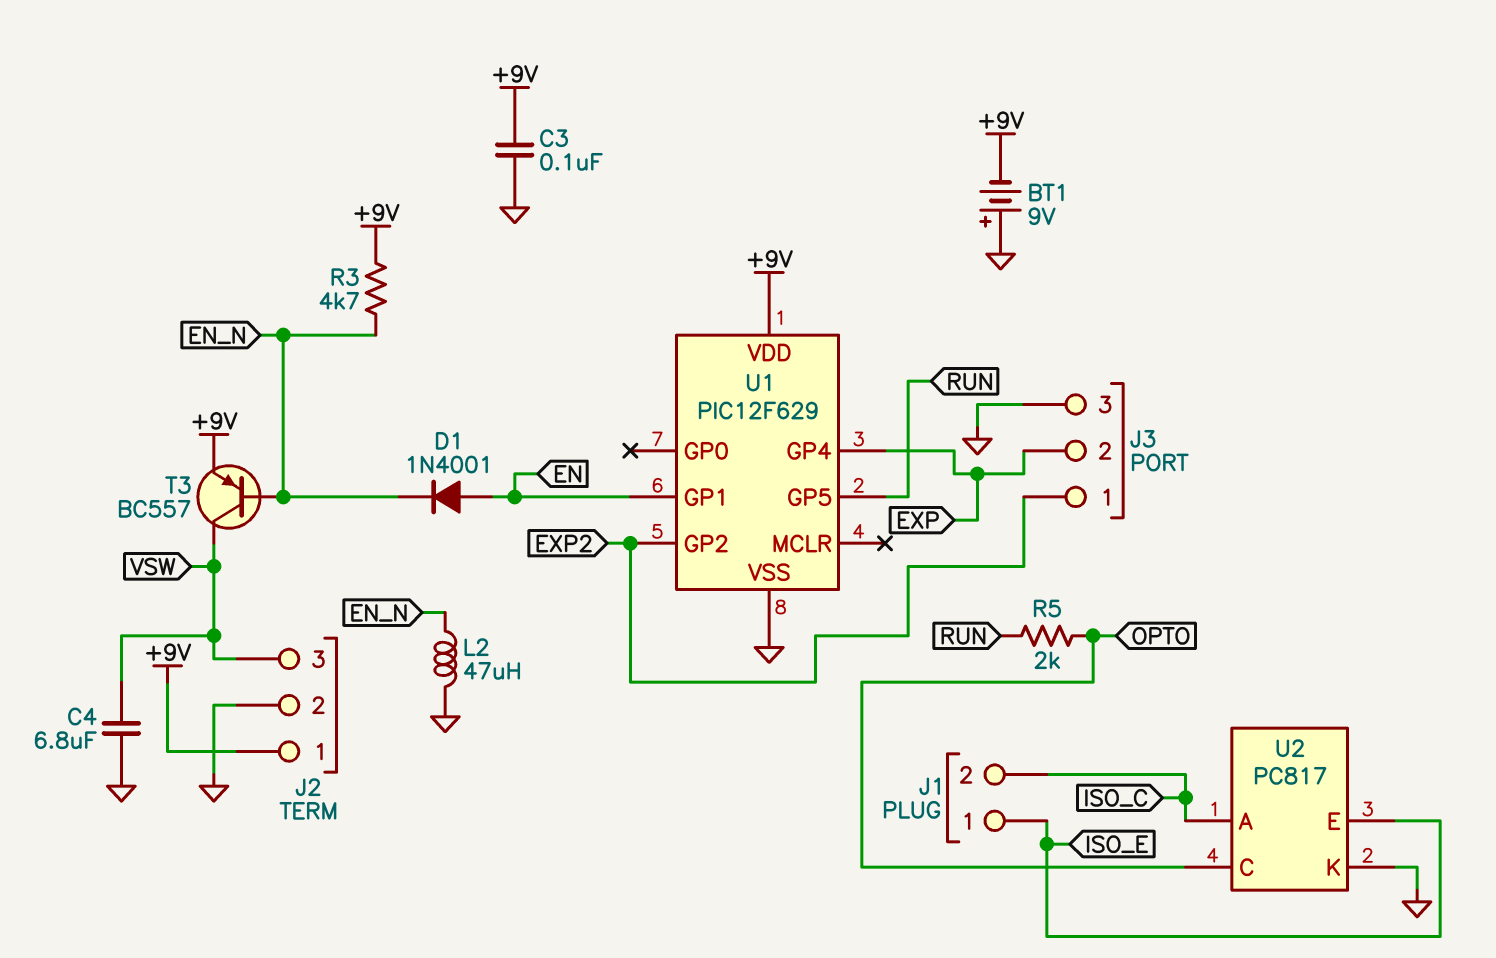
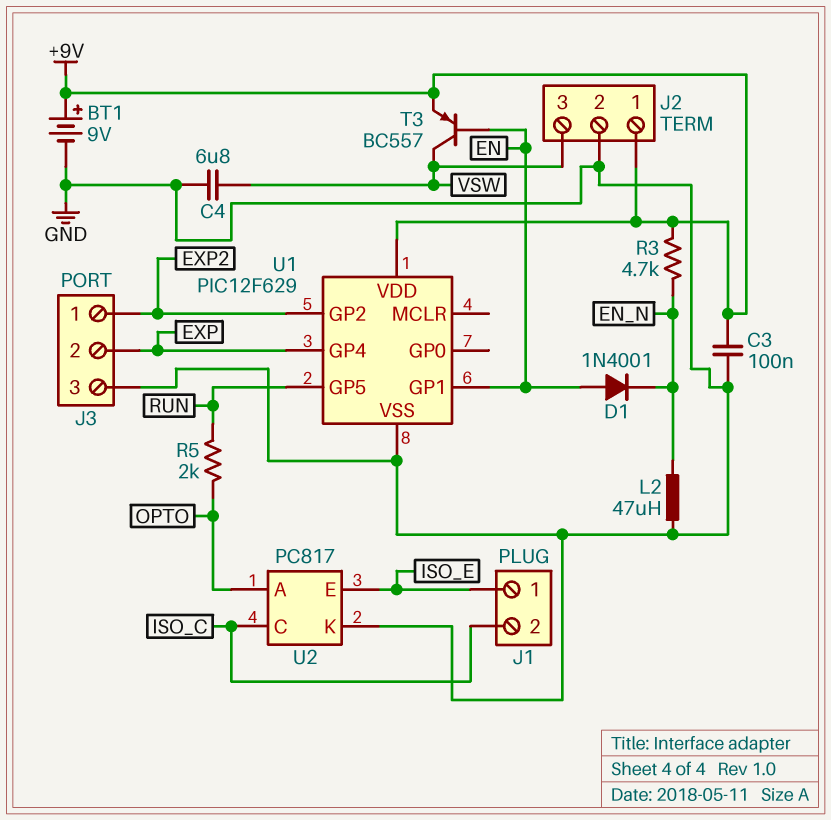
BT1: 9V (plus GND, minus +9V) -> 9V (plus +9V, minus GND)
T3: PNP BC557 (B EN_N, C VSW, E +9V) -> PNP BC557 (B EN, C VSW, E +9V)
U2 pin A: ISO_C -> OPTO
U2 pin C: OPTO -> ISO_C

